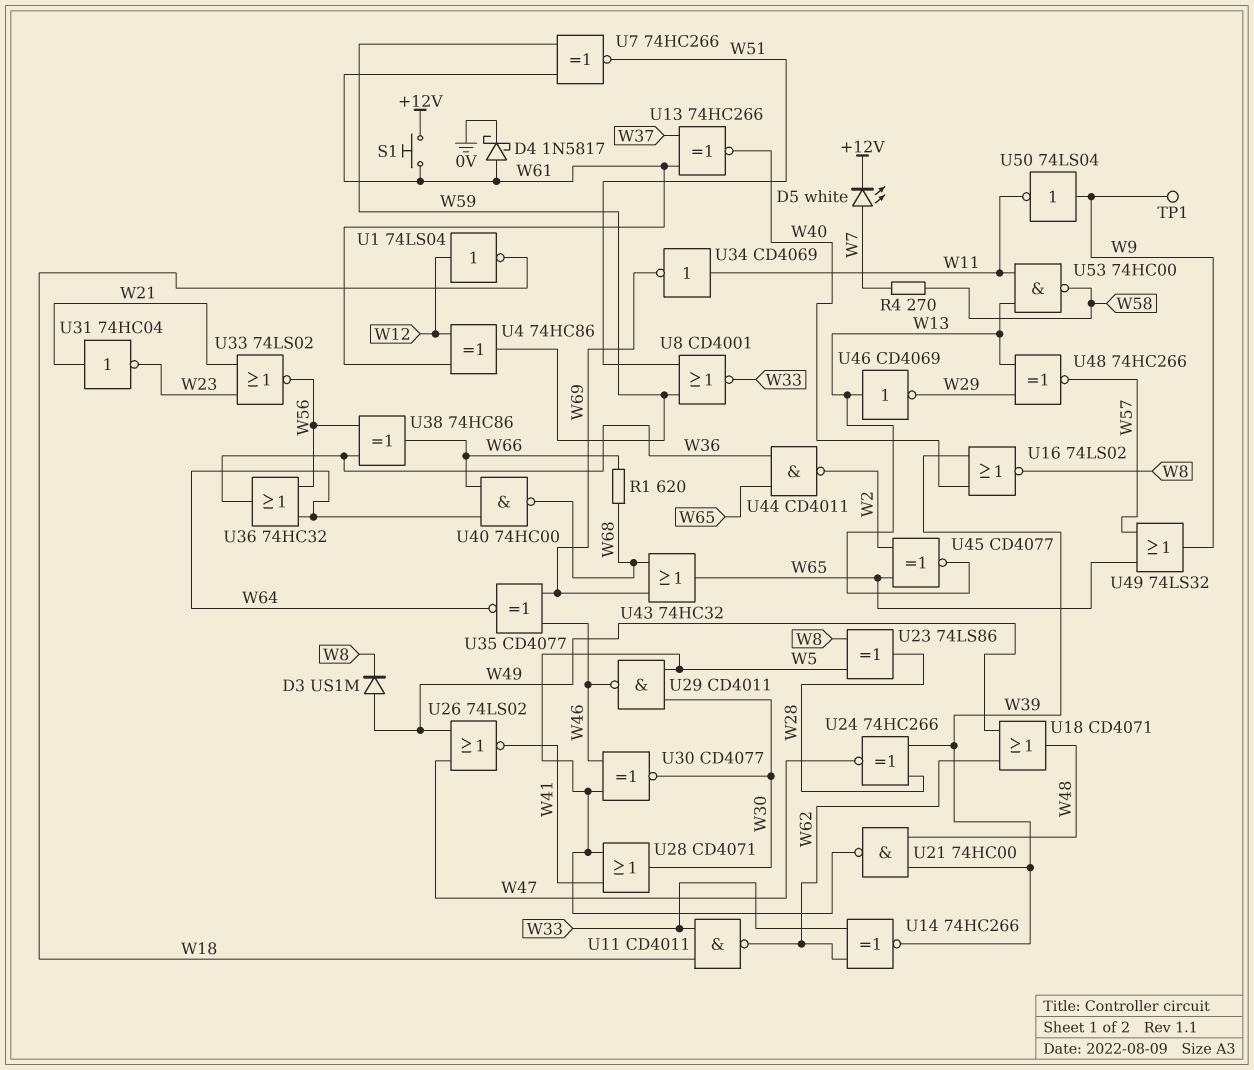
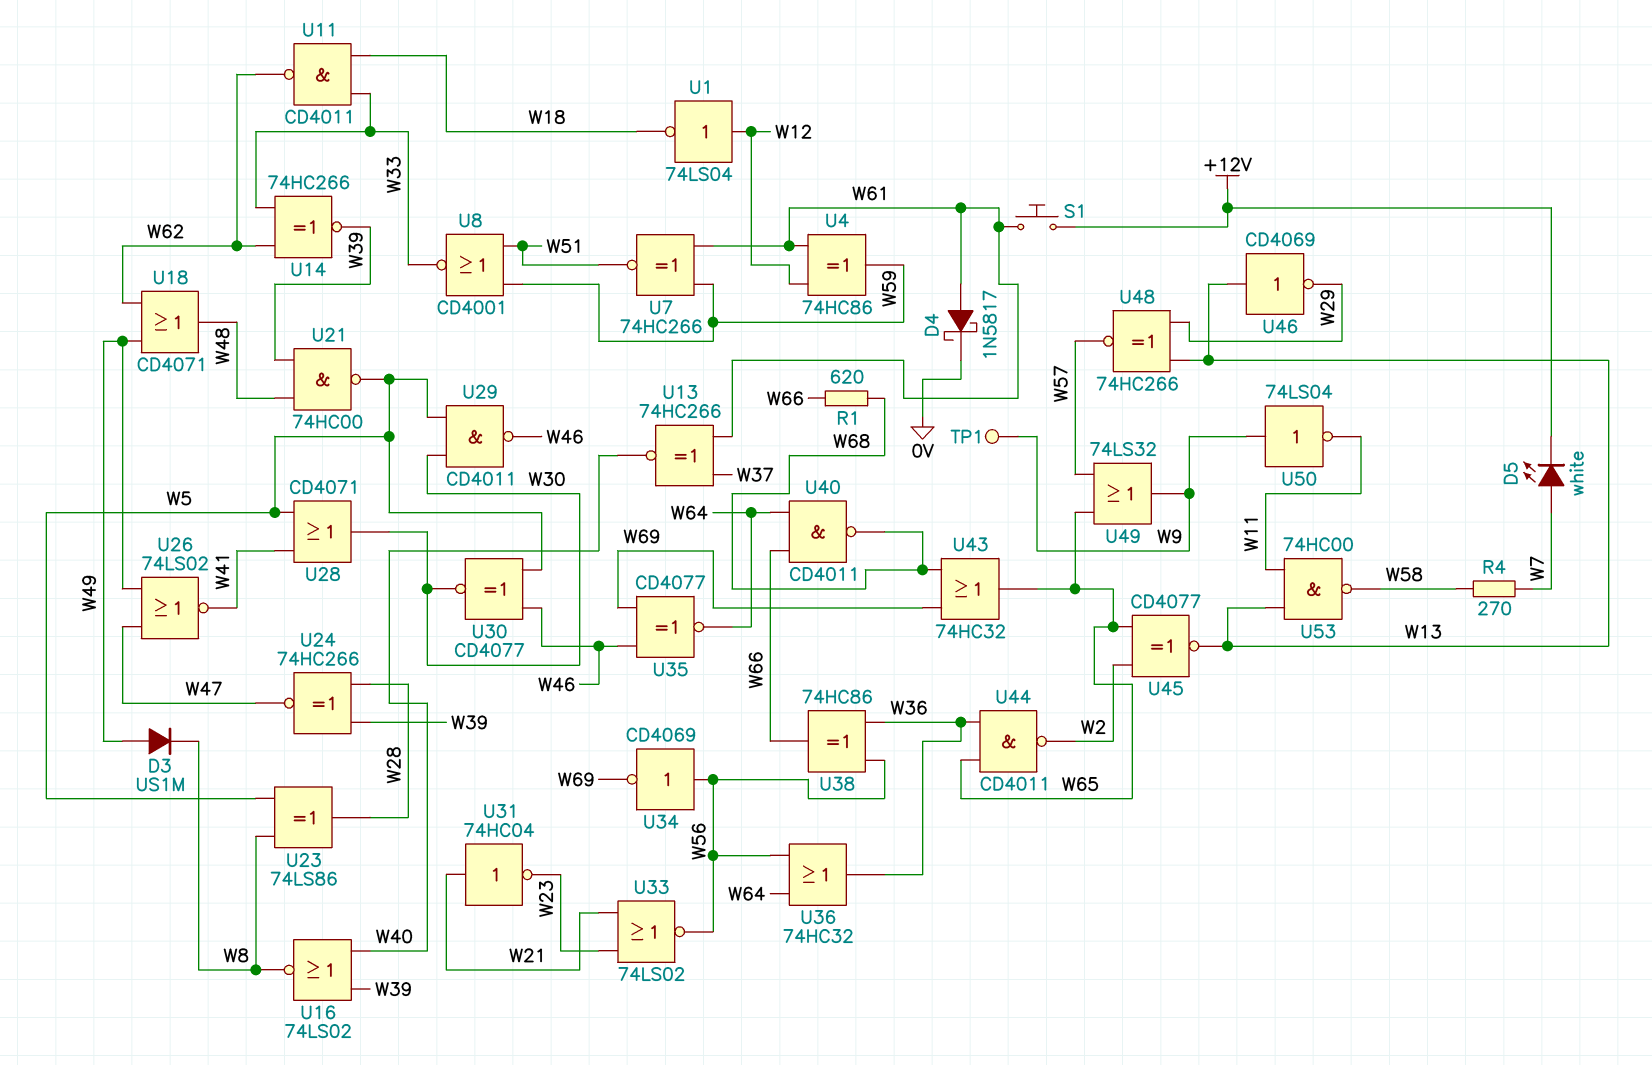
U34: NOT CD4069 (in W11, out W69) -> NOT CD4069 (in W56, out W69)
U40: NAND 74HC00 (in W64, in W66, out W68) -> NAND CD4011 (in W64, in W66, out W68)

